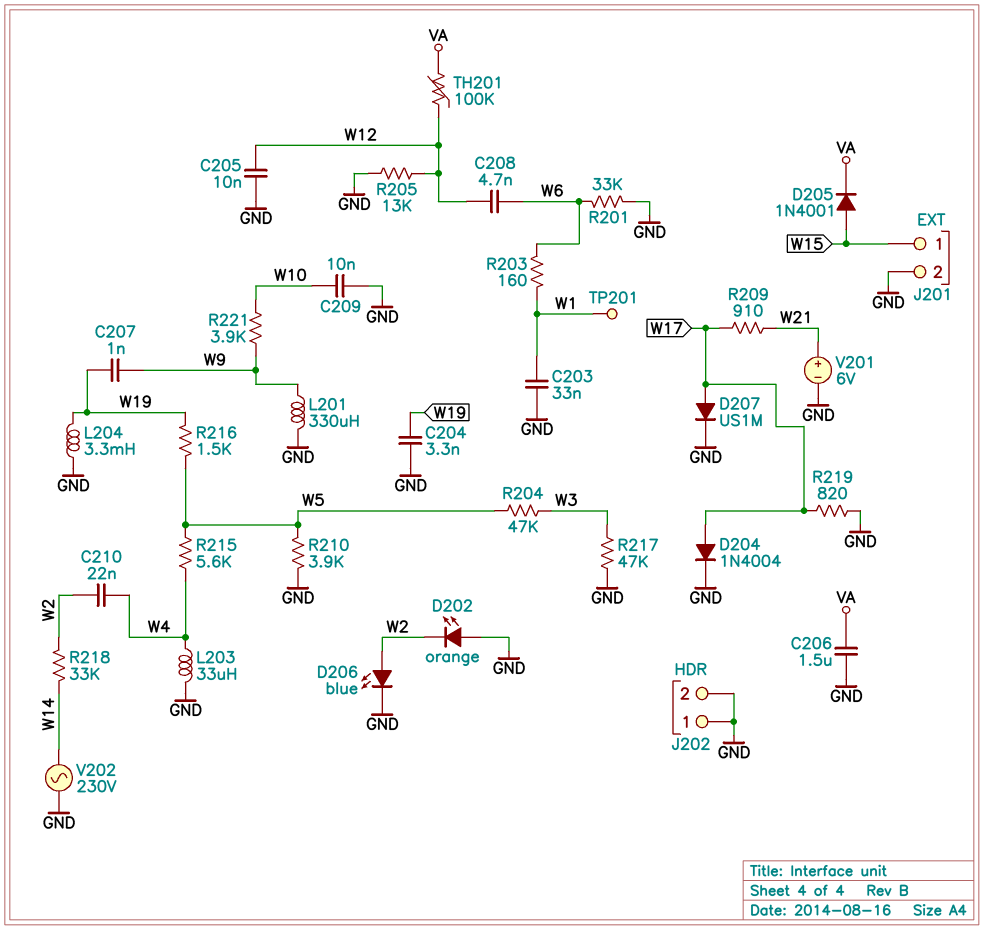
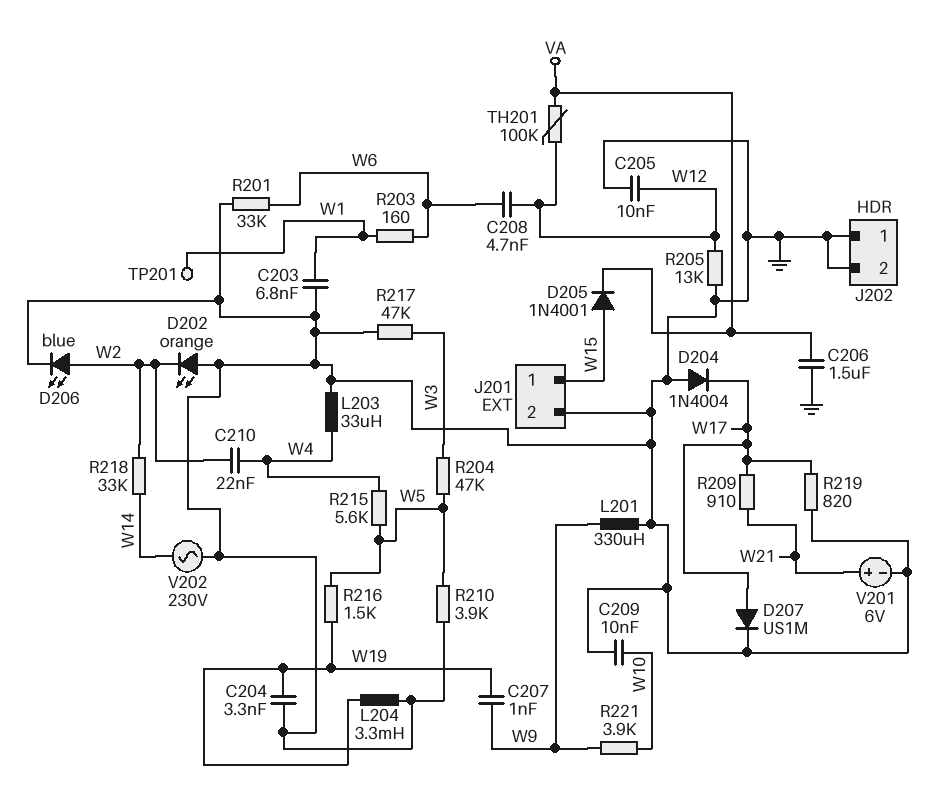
C203: 33nF (GND, W1) -> 6.8nF (GND, W1)
D204: diode 1N4004 (A W17, K GND) -> diode 1N4004 (A GND, K W17)

